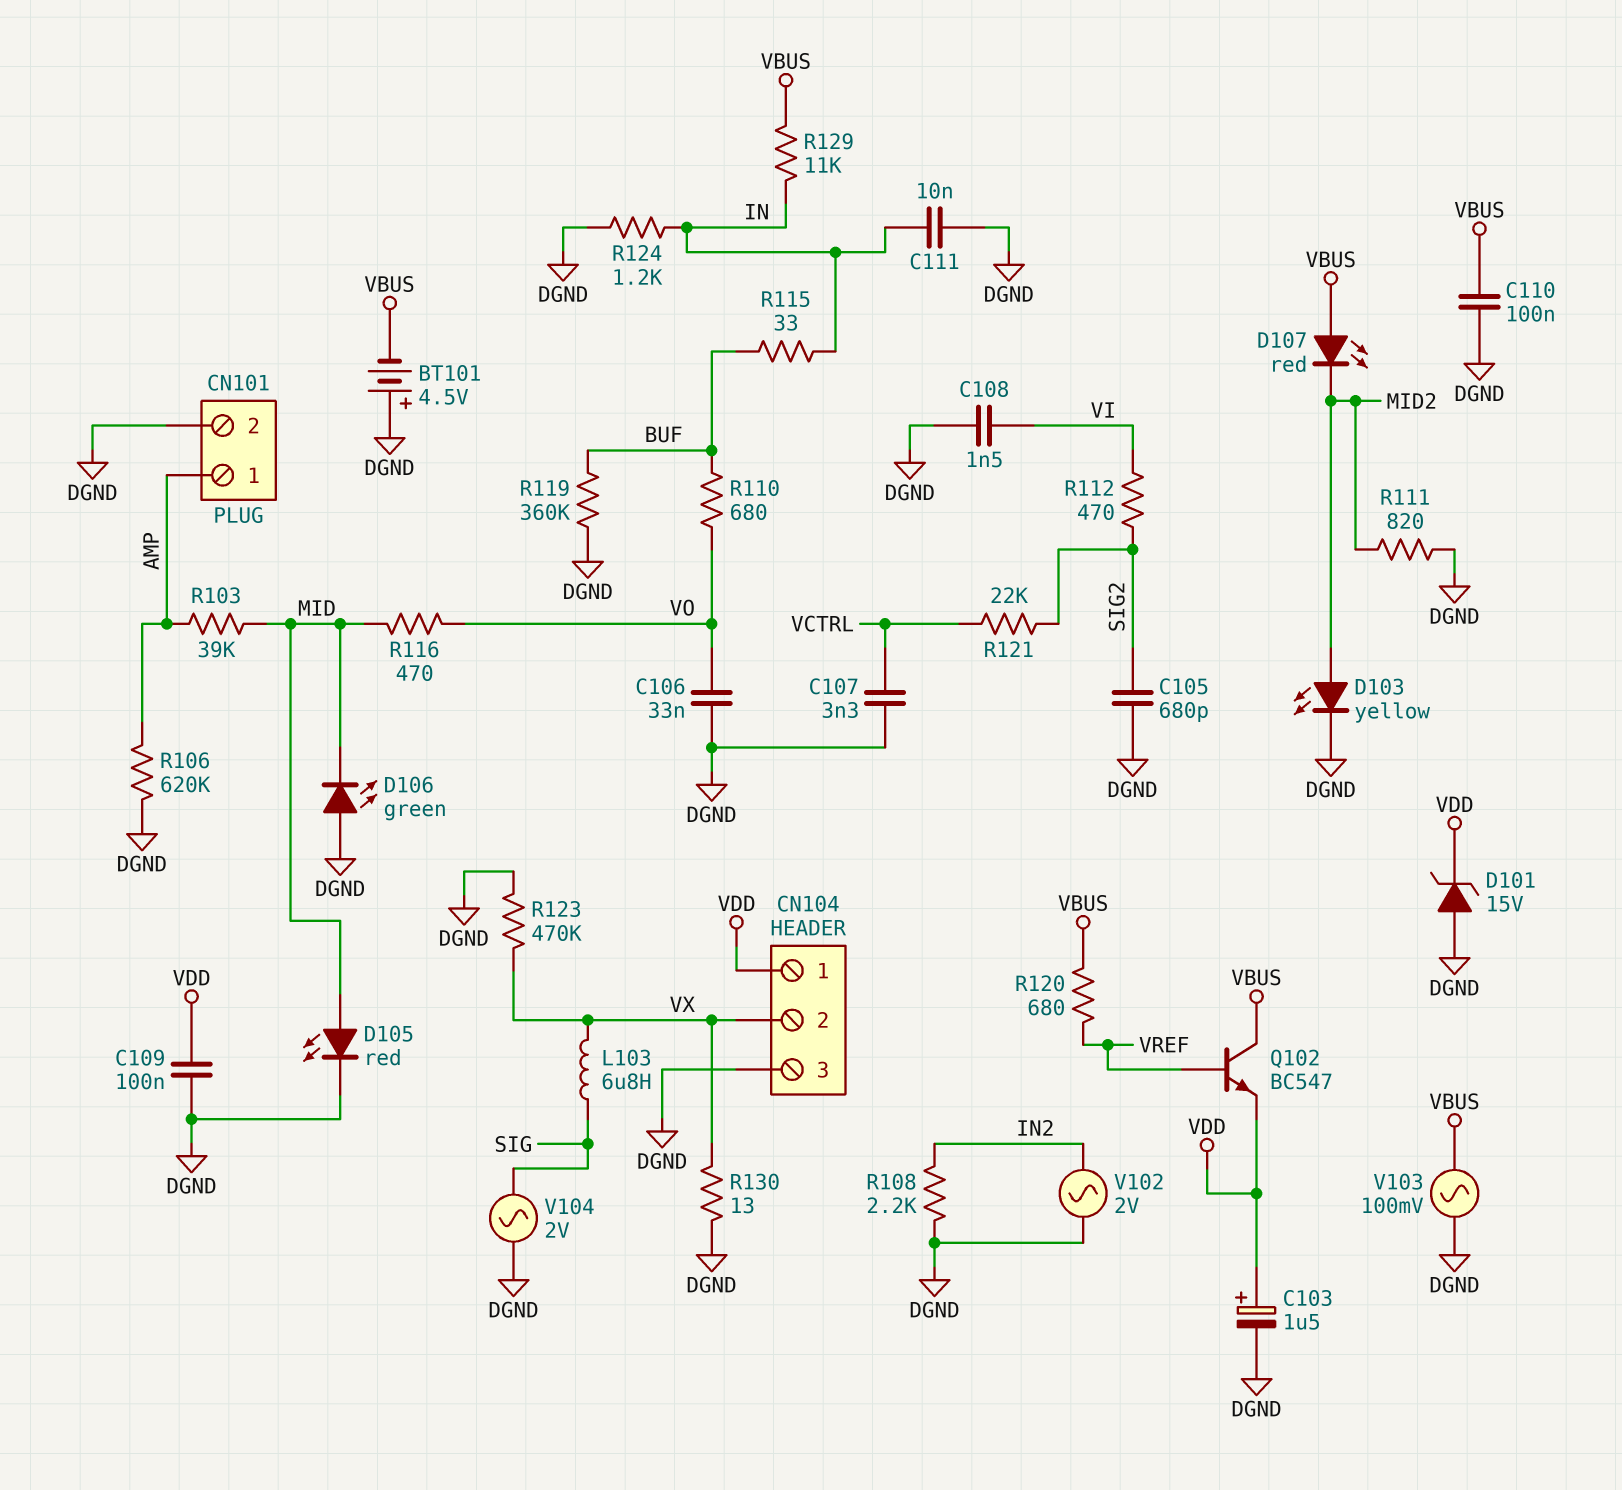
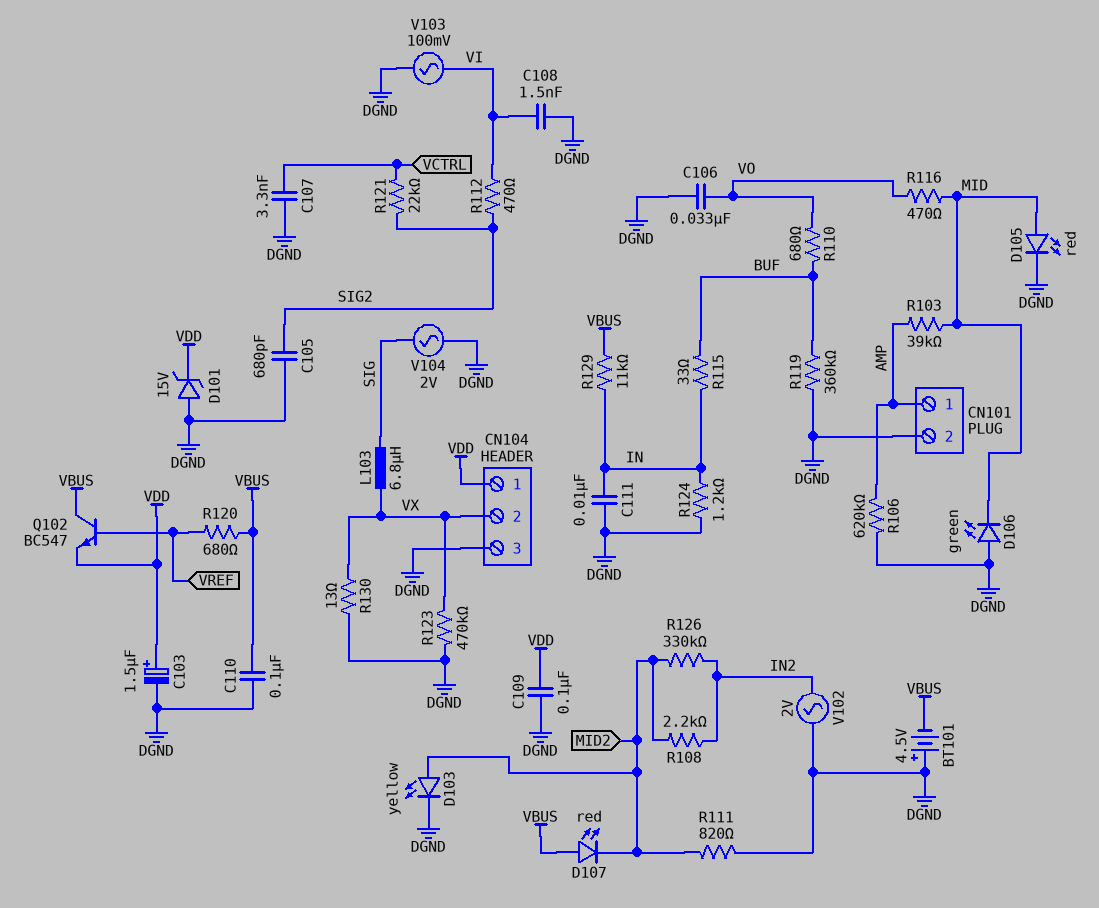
R108: 2.2k (DGND, IN2) -> 2.2k (IN2, MID2)
R126: none -> 330k (IN2, MID2)
V103: AC 100mV (DGND, VBUS) -> AC 100mV (DGND, VI)

